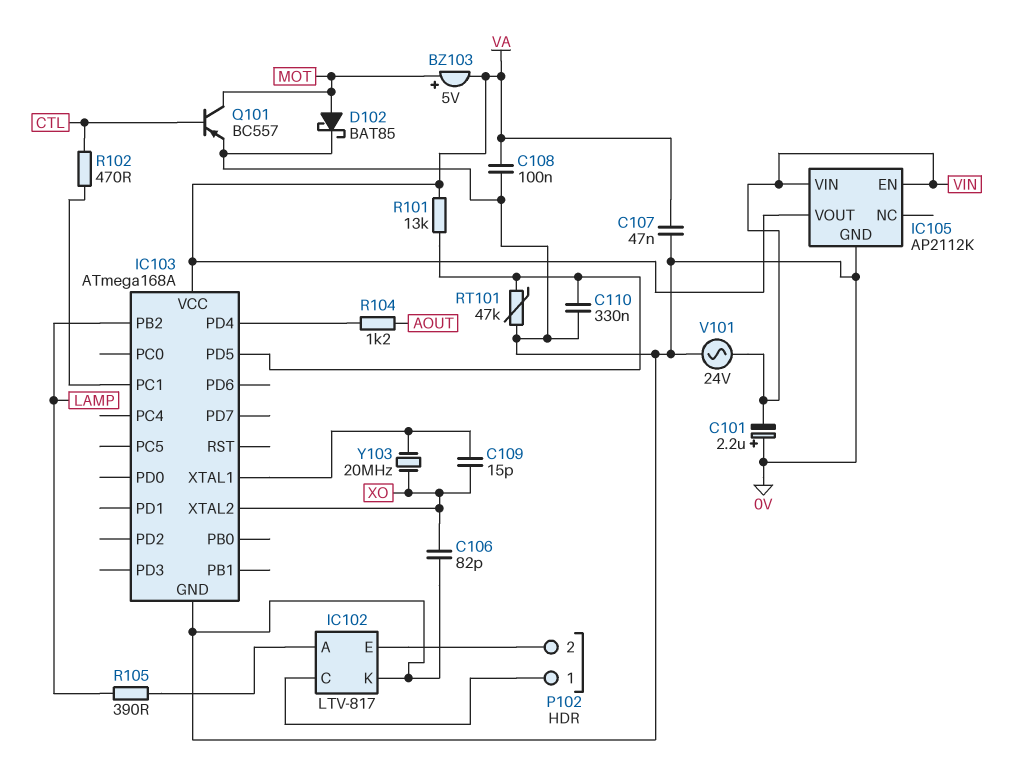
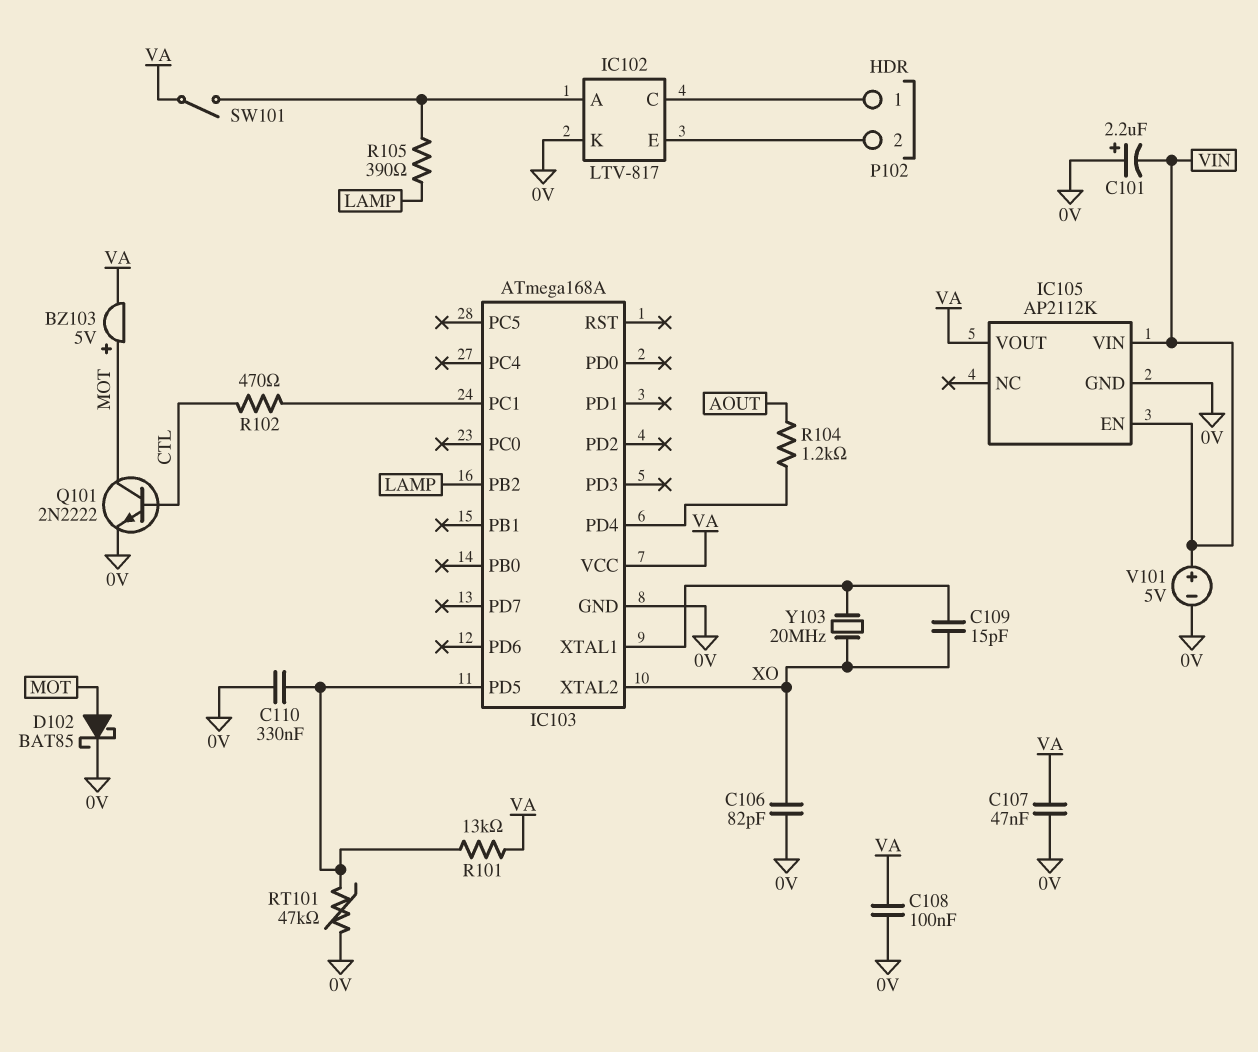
Q101: PNP BC557 (B CTL, C MOT, E 0V) -> NPN 2N2222 (B CTL, C MOT, E 0V)
SW101: none -> switch (IC102/A, VA)
V101: AC 24V (0V, VIN) -> 5V (plus VIN, minus 0V)

